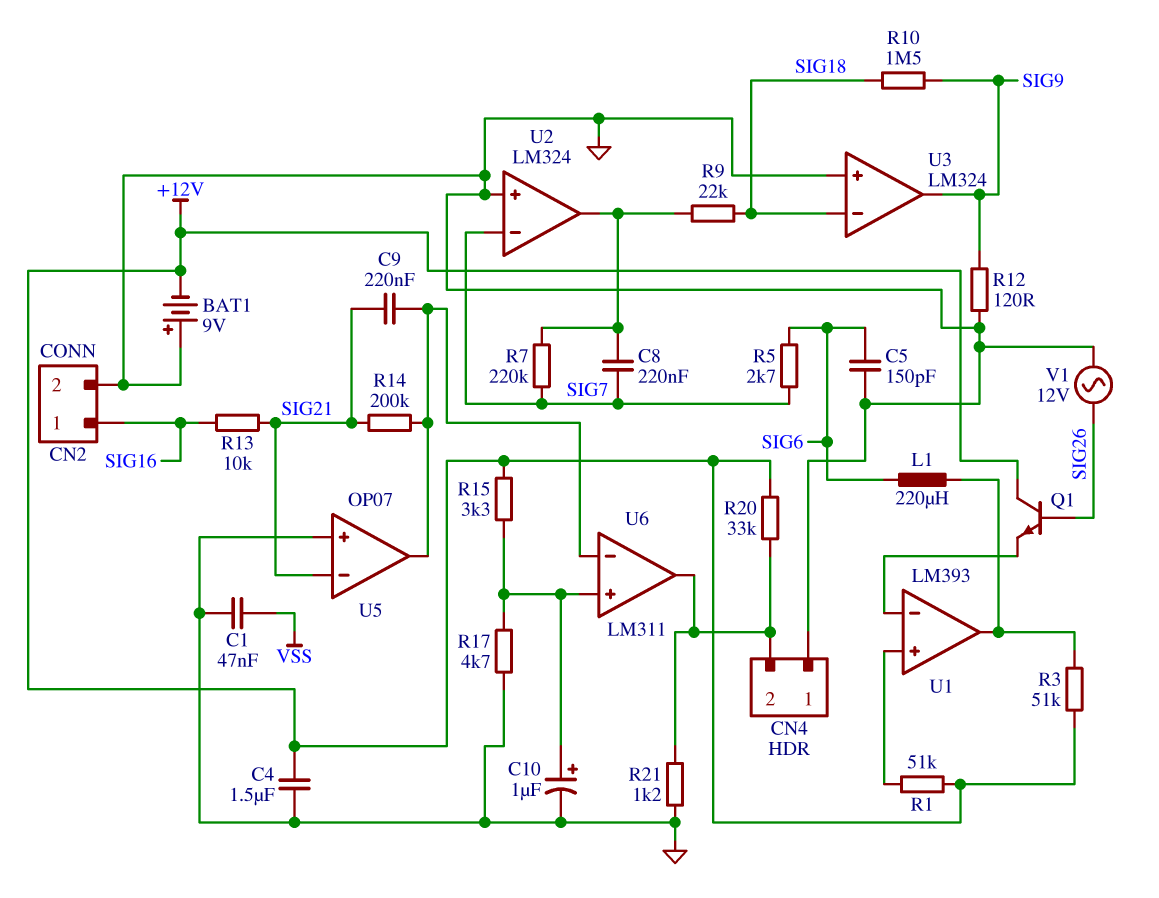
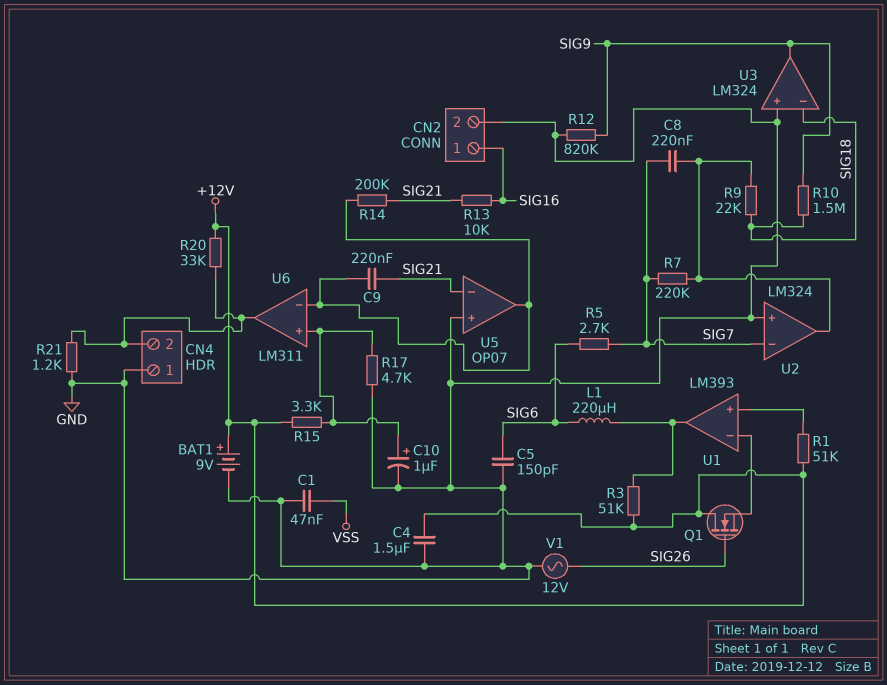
BAT1: 9V (plus GND, minus +12V) -> 9V (plus +12V, minus GND)
Q1: NPN (B SIG26, C +12V, E U1/in-) -> NMOS (G SIG26, D +12V, S U1/in-)
R12: 120 (GND, SIG9) -> 820k (GND, SIG9)

